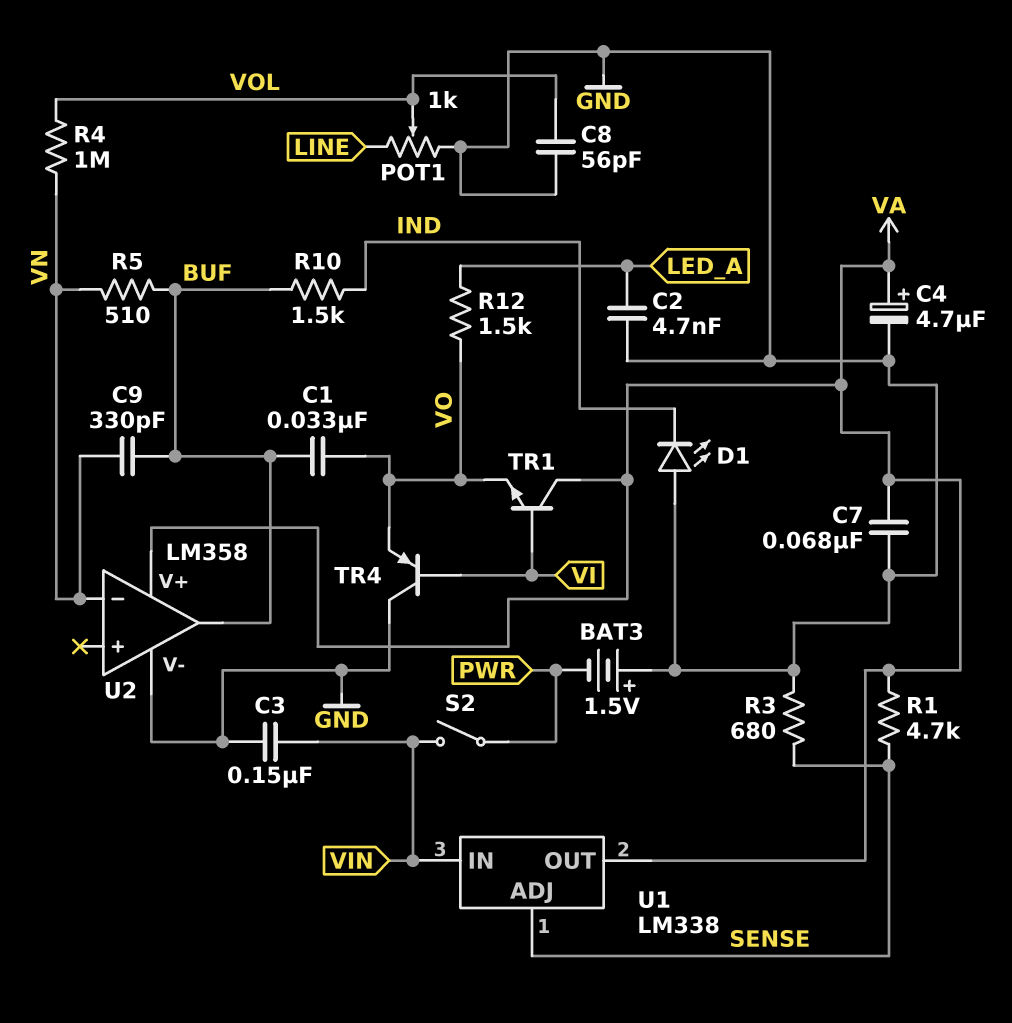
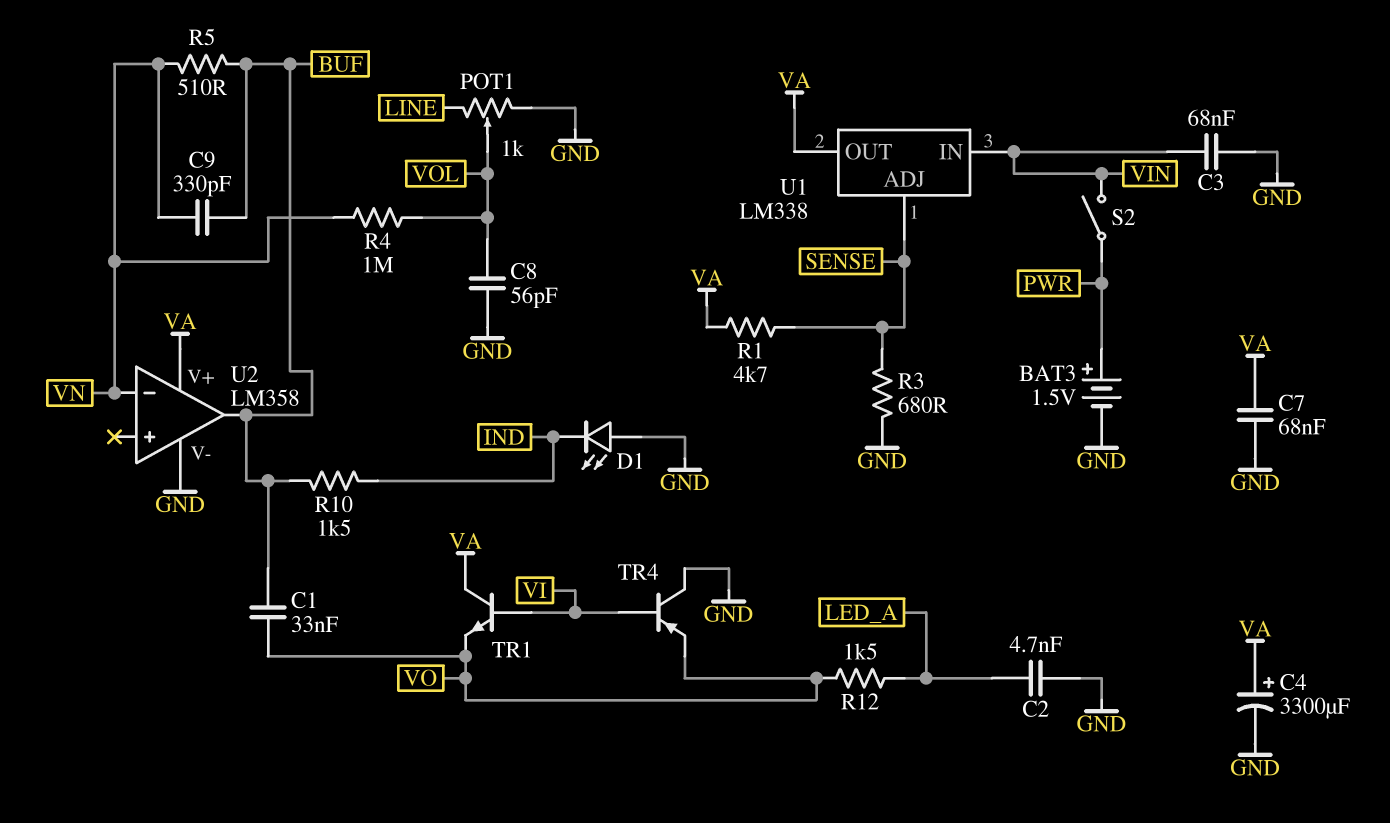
BAT3: 1.5V (plus GND, minus PWR) -> 1.5V (plus PWR, minus GND)
C3: 150nF (GND, VIN) -> 68nF (GND, VIN)
C4: 4.7uF (plus VA, minus GND) -> 3300uF (plus VA, minus GND)

